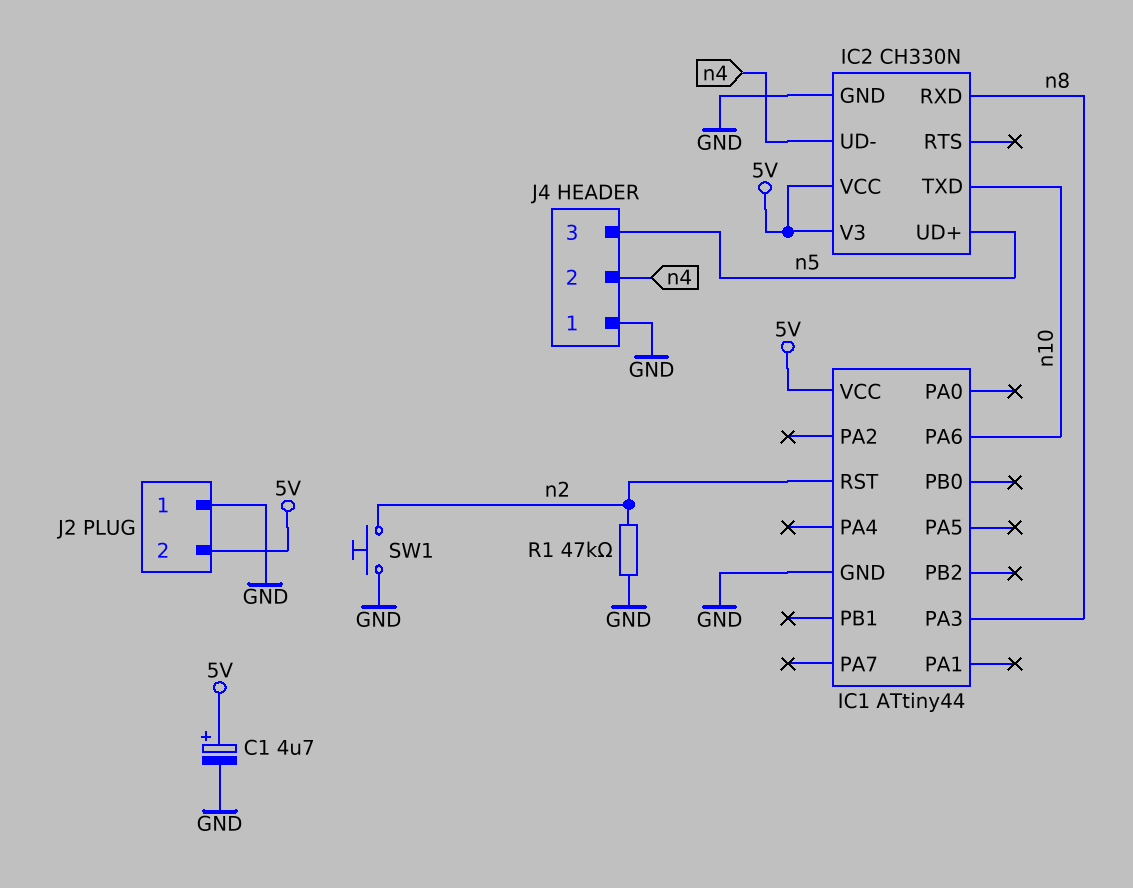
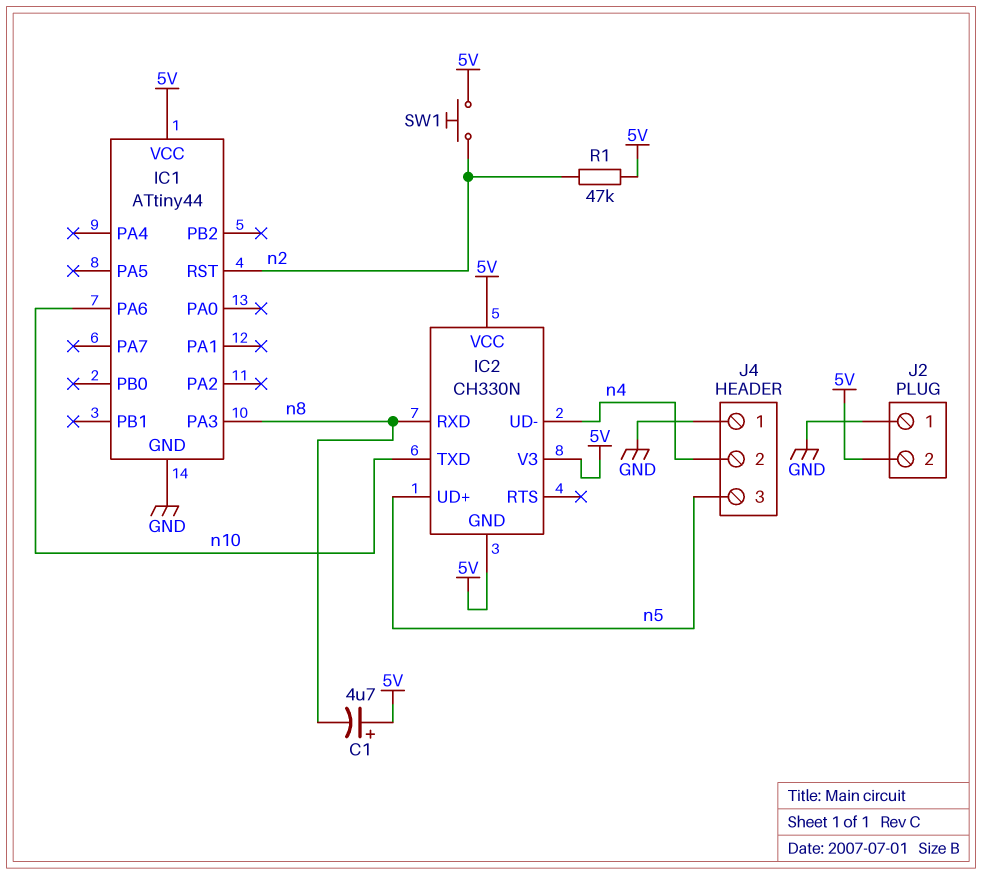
C1: 4.7uF (plus 5V, minus GND) -> 4.7uF (plus 5V, minus n8)
IC2 pin GND: GND -> 5V
R1: 47k (GND, n2) -> 47k (5V, n2)
SW1: button (GND, n2) -> button (5V, n2)

